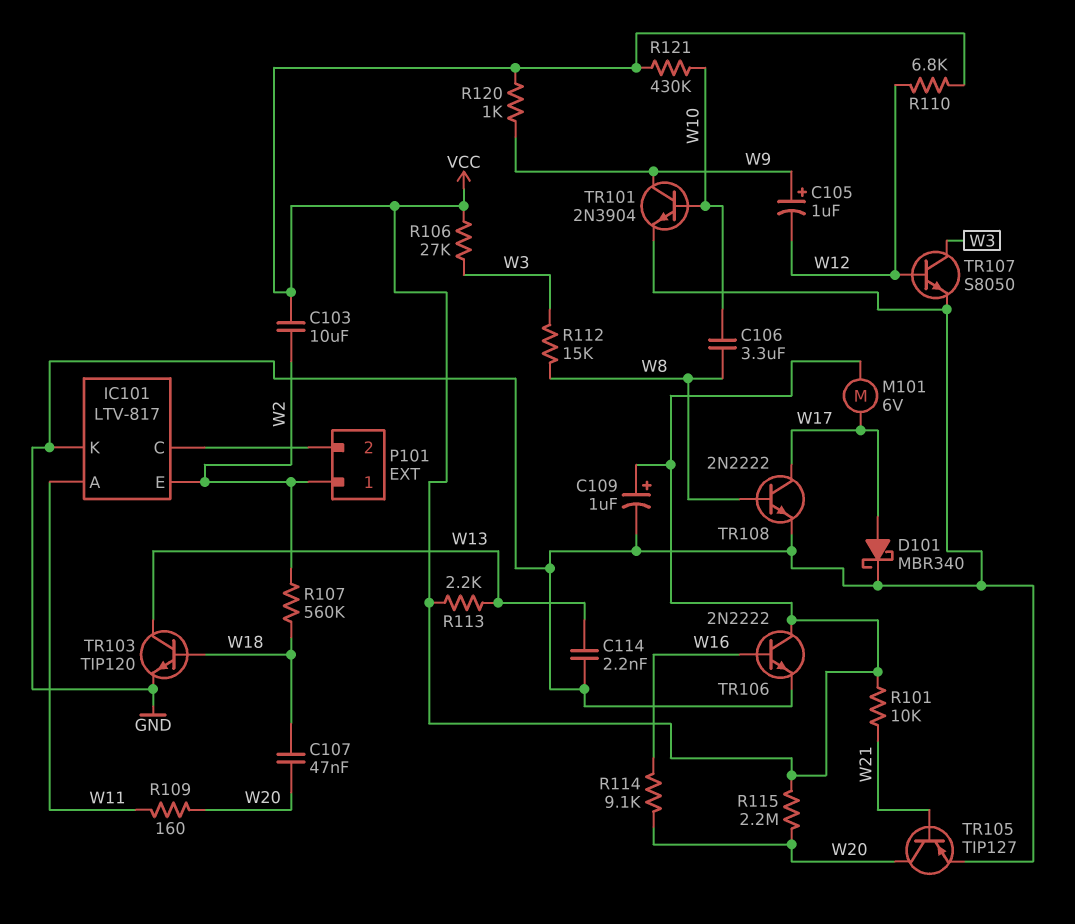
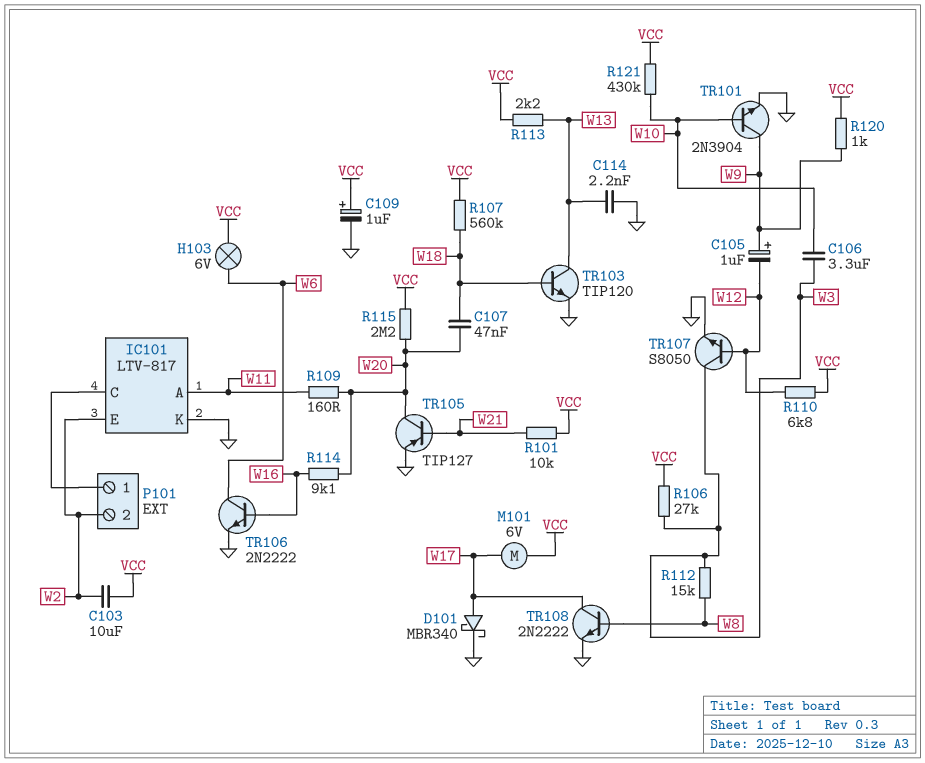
C106: 3.3uF (W8, W10) -> 3.3uF (W3, W10)
H103: none -> lamp 6V (VCC, W6)
P101 pin 1: W2 -> IC101/C
P101 pin 2: IC101/C -> W2
R107: 560k (W2, W18) -> 560k (VCC, W18)
TR106: NPN 2N2222 (B W16, C VCC, E GND) -> NPN 2N2222 (B W16, C W6, E GND)

